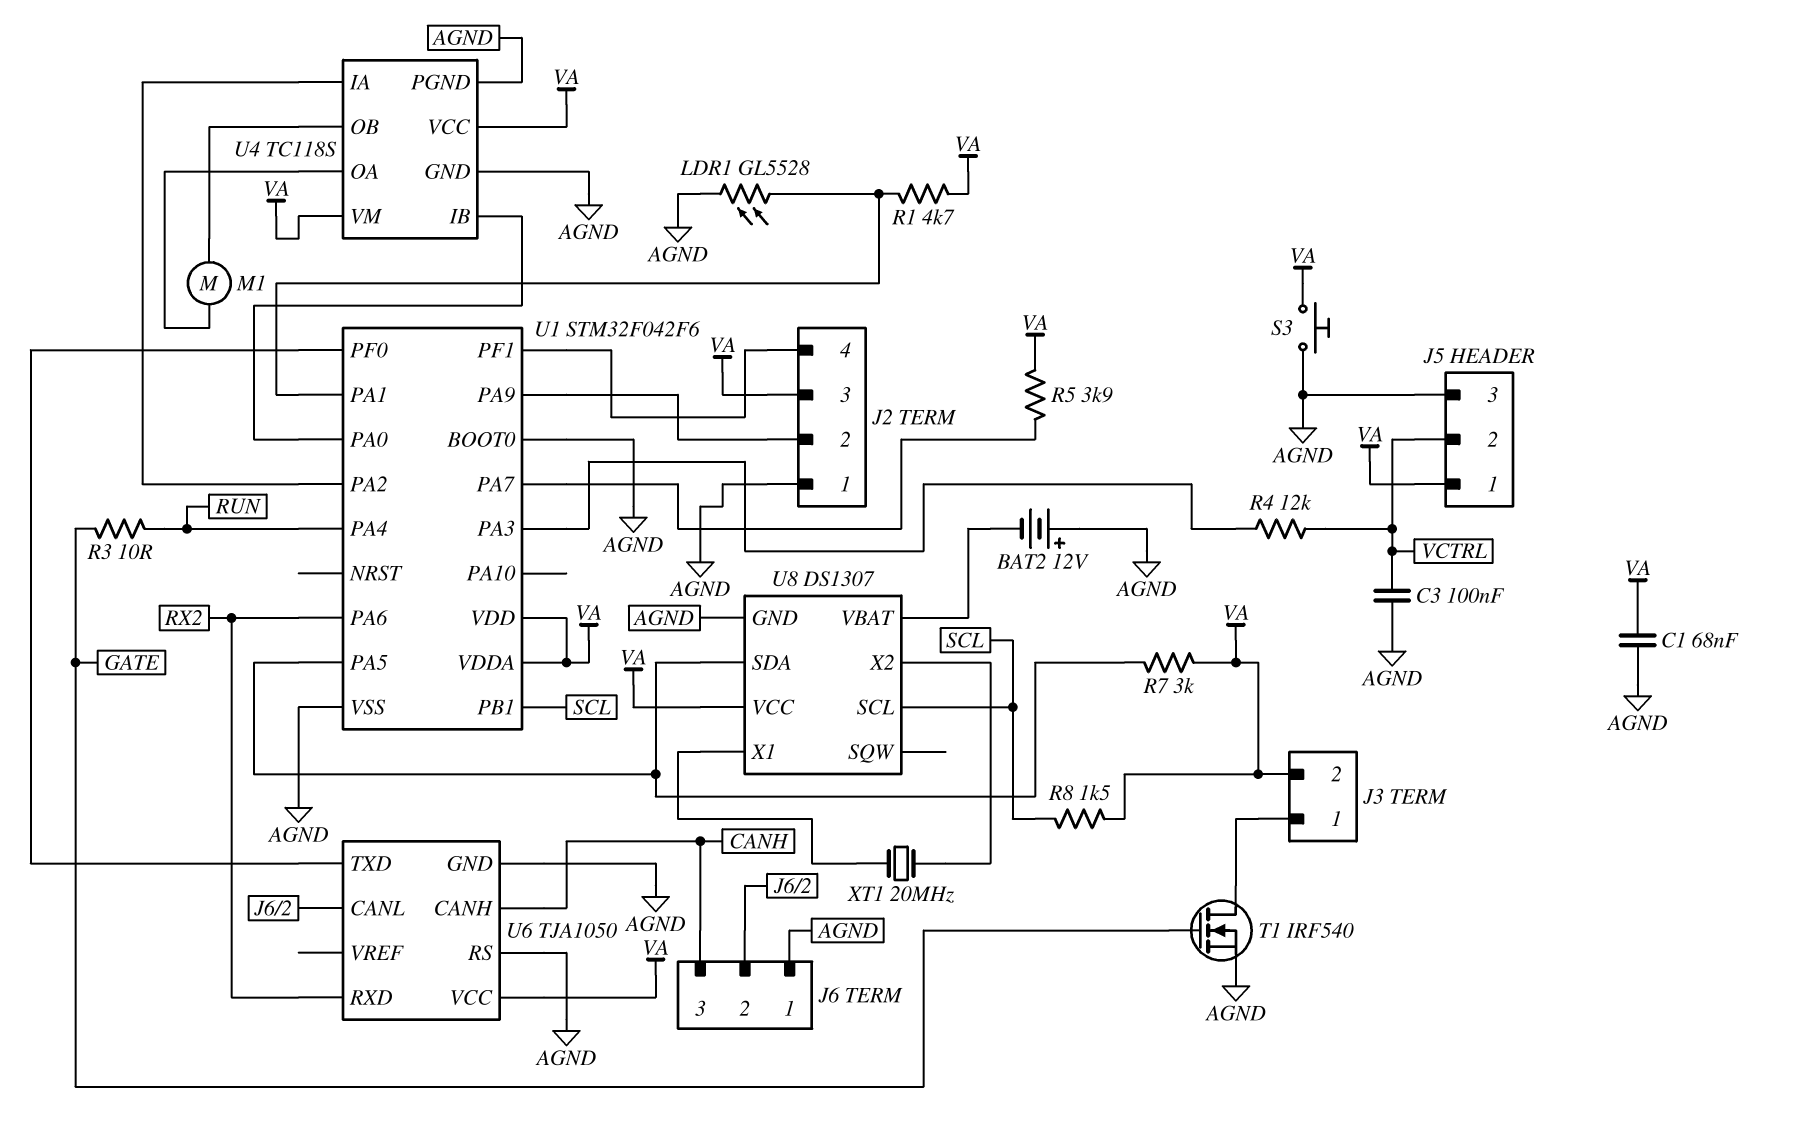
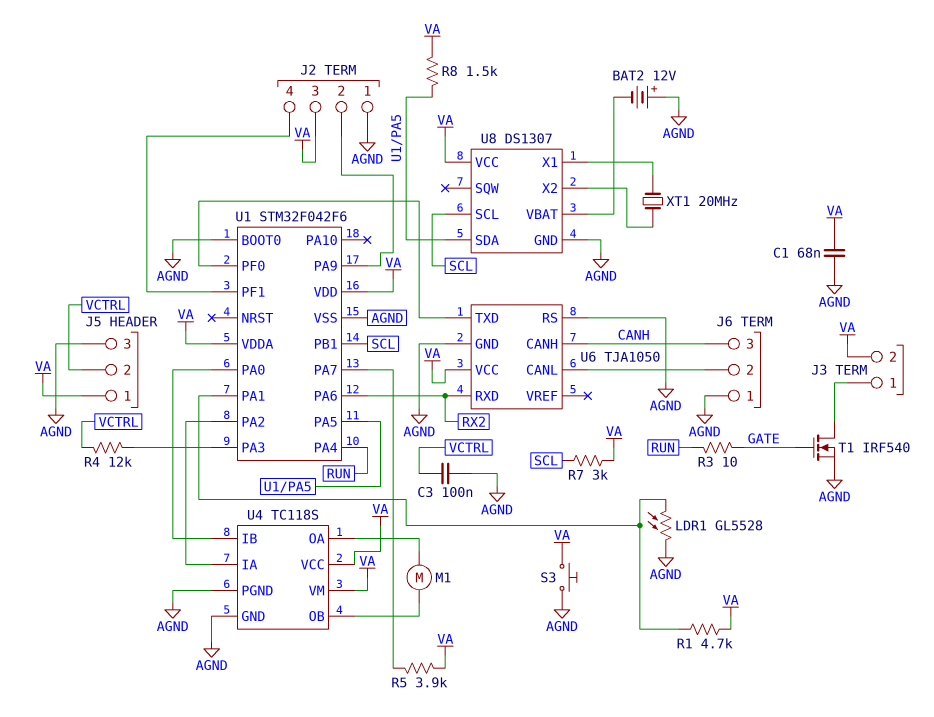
R7: 3k (U1/PA5, VA) -> 3k (SCL, VA)
R8: 1.5k (SCL, VA) -> 1.5k (U1/PA5, VA)

